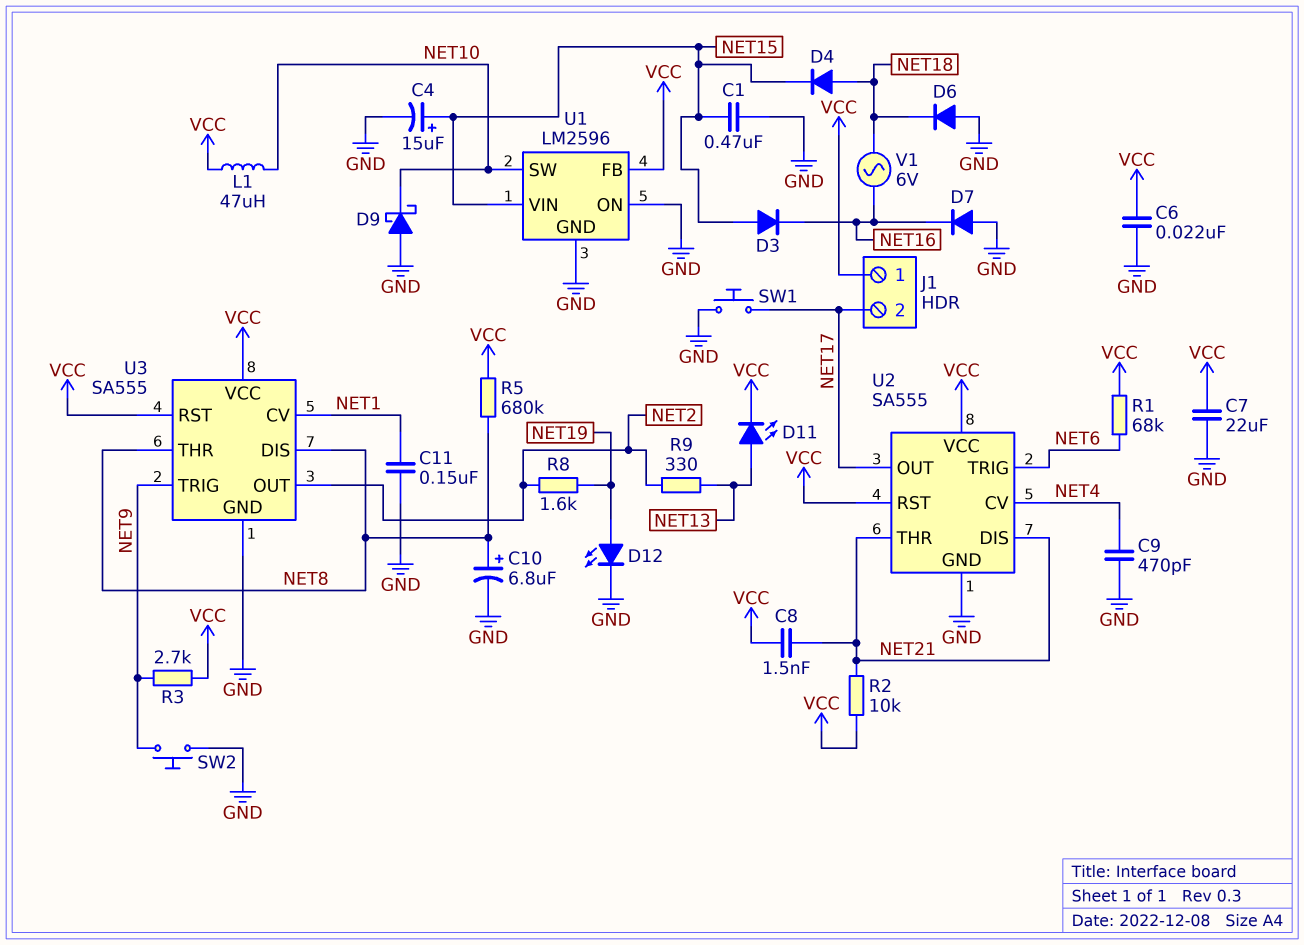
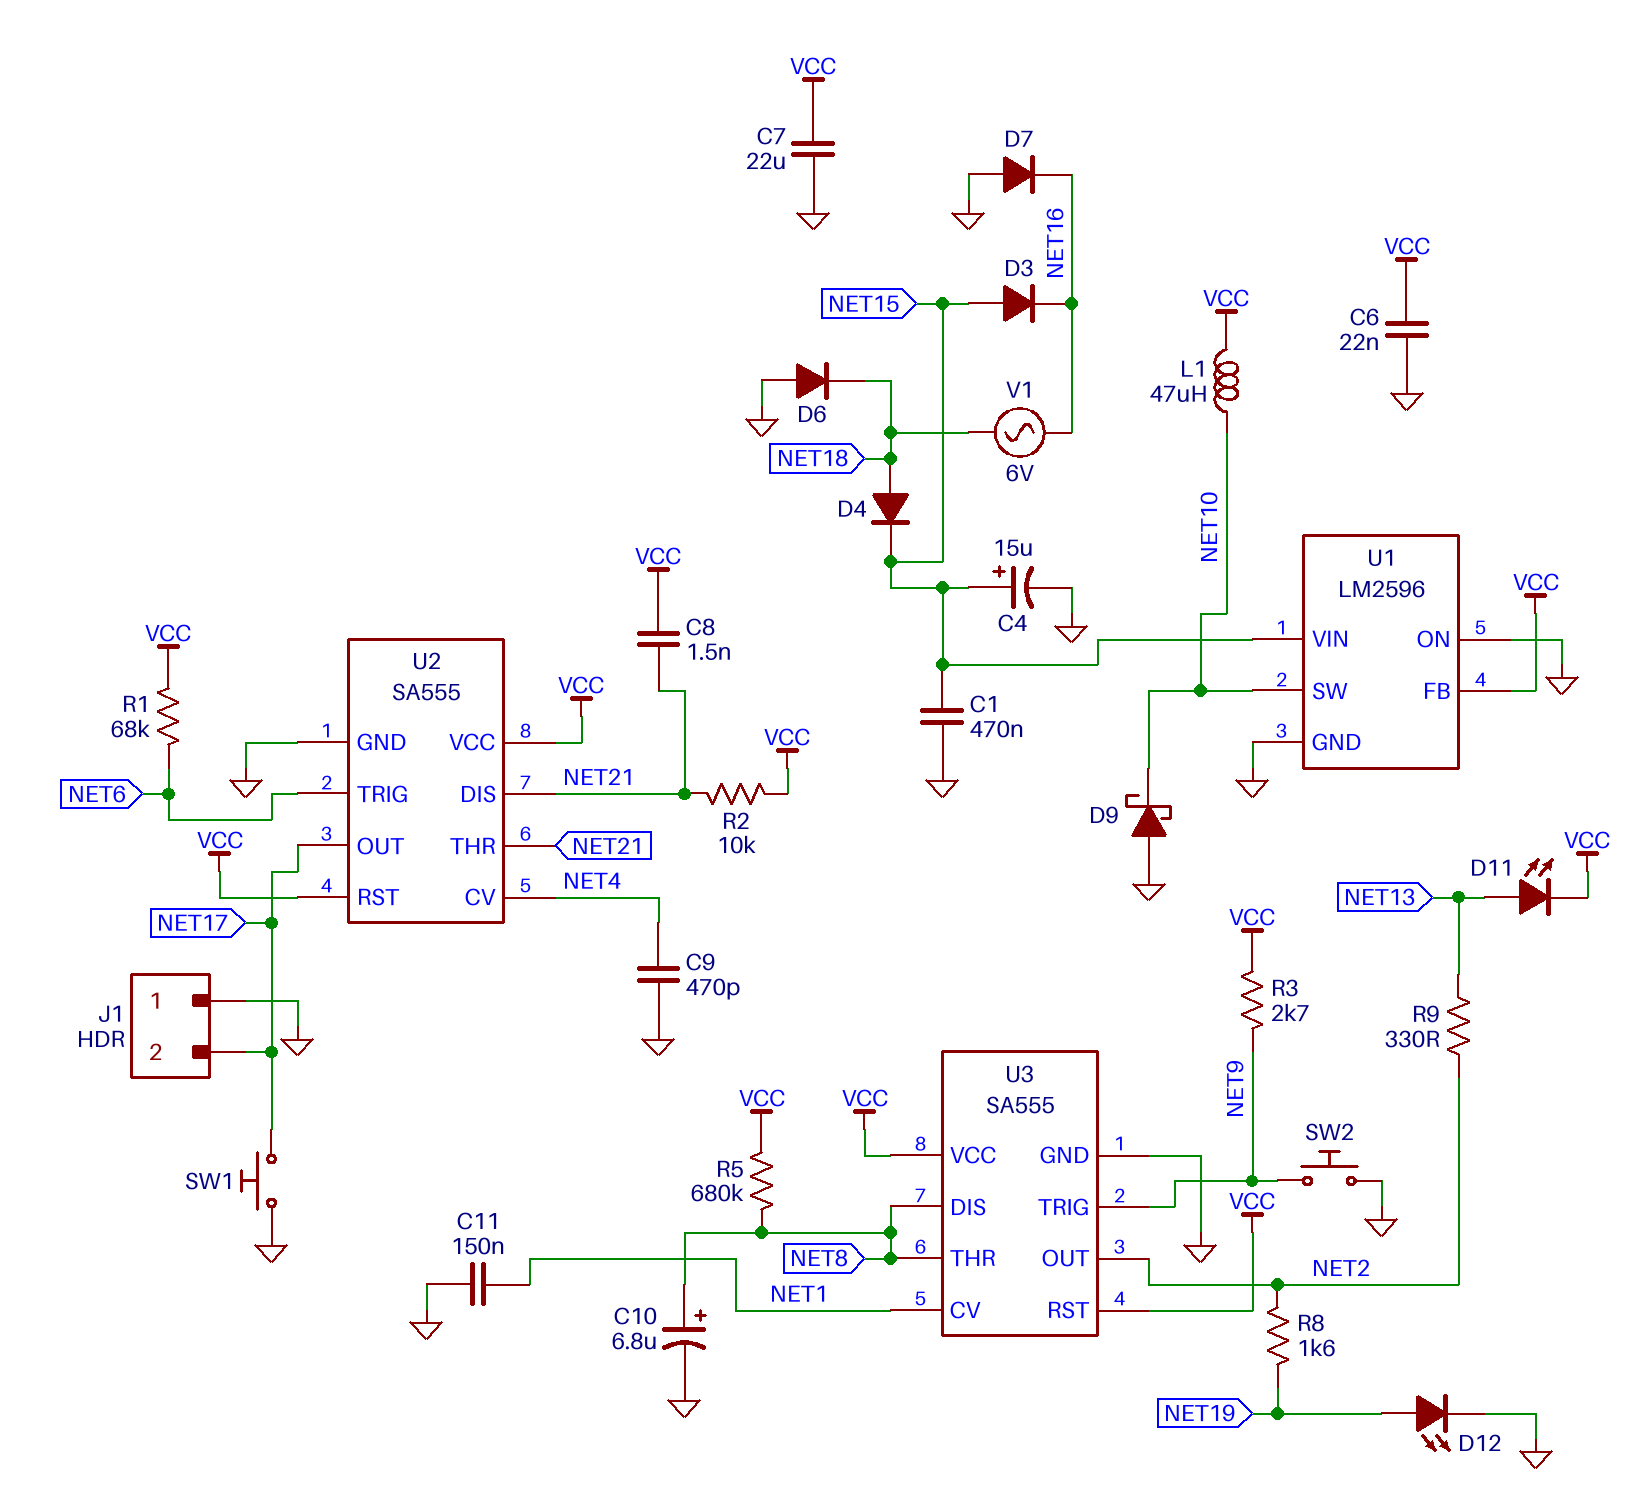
J1 pin 1: VCC -> GND

